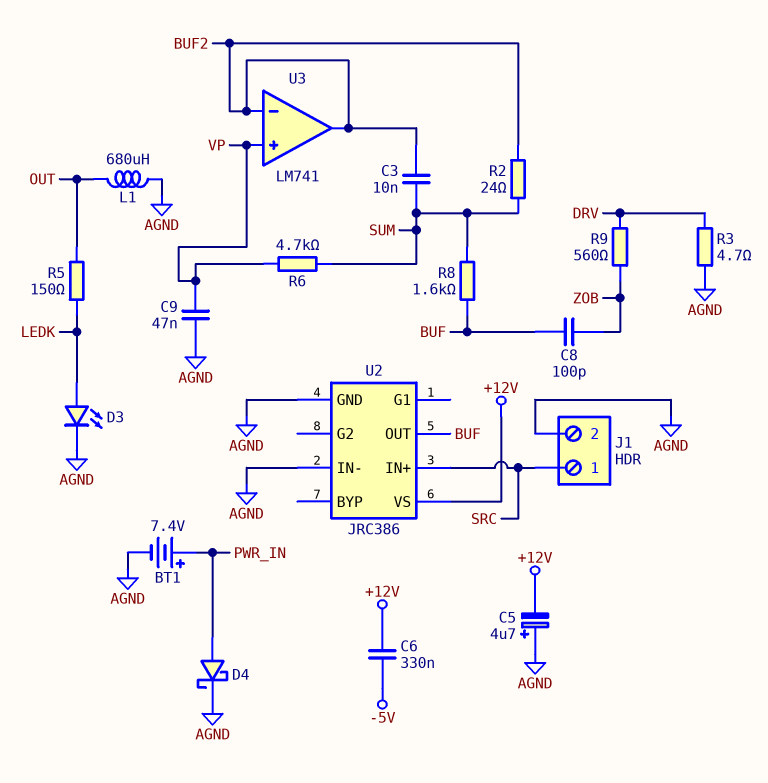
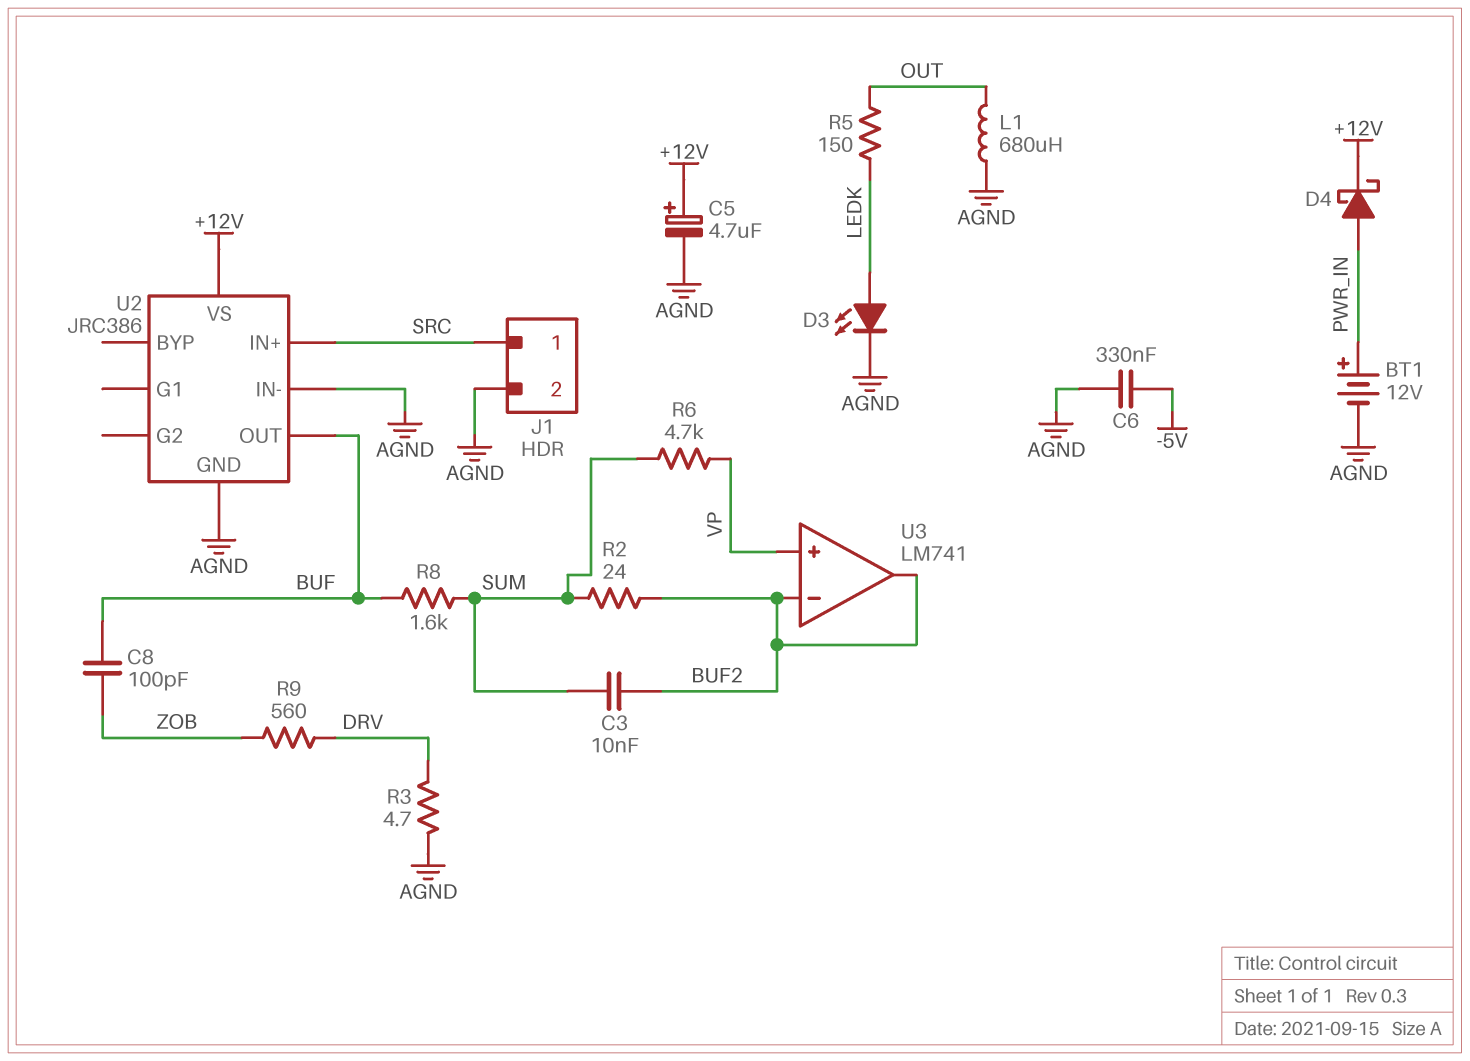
BT1: 7.4V (plus PWR_IN, minus AGND) -> 12V (plus PWR_IN, minus AGND)
C5: 4.7uF (plus AGND, minus +12V) -> 4.7uF (plus +12V, minus AGND)
C6: 330nF (+12V, -5V) -> 330nF (-5V, AGND)
C9: 47nF (AGND, VP) -> none
D4: schottky (A PWR_IN, K AGND) -> schottky (A PWR_IN, K +12V)

